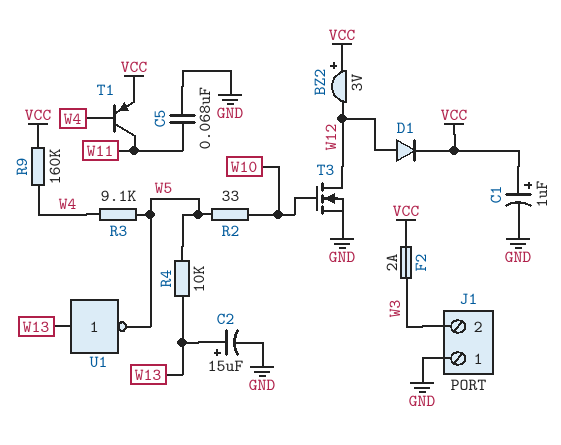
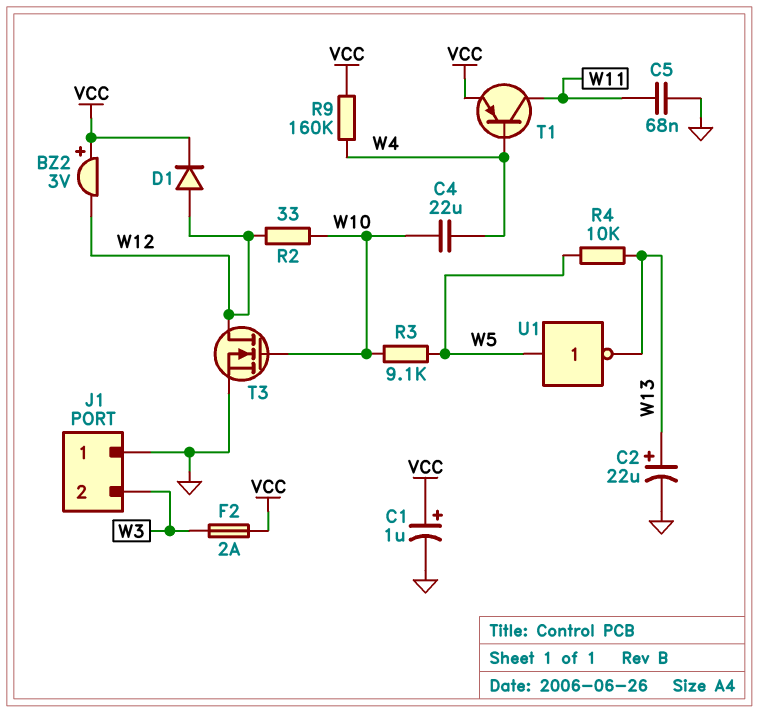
C2: 15uF (plus W13, minus GND) -> 22uF (plus W13, minus GND)
C4: none -> 22uF (W4, W10)
R2: 33 (W5, W10) -> 33 (W10, W12)
R3: 9.1k (W4, W5) -> 9.1k (W5, W10)
U1: NOT (in W13, out W5) -> NOT (in W5, out W13)

